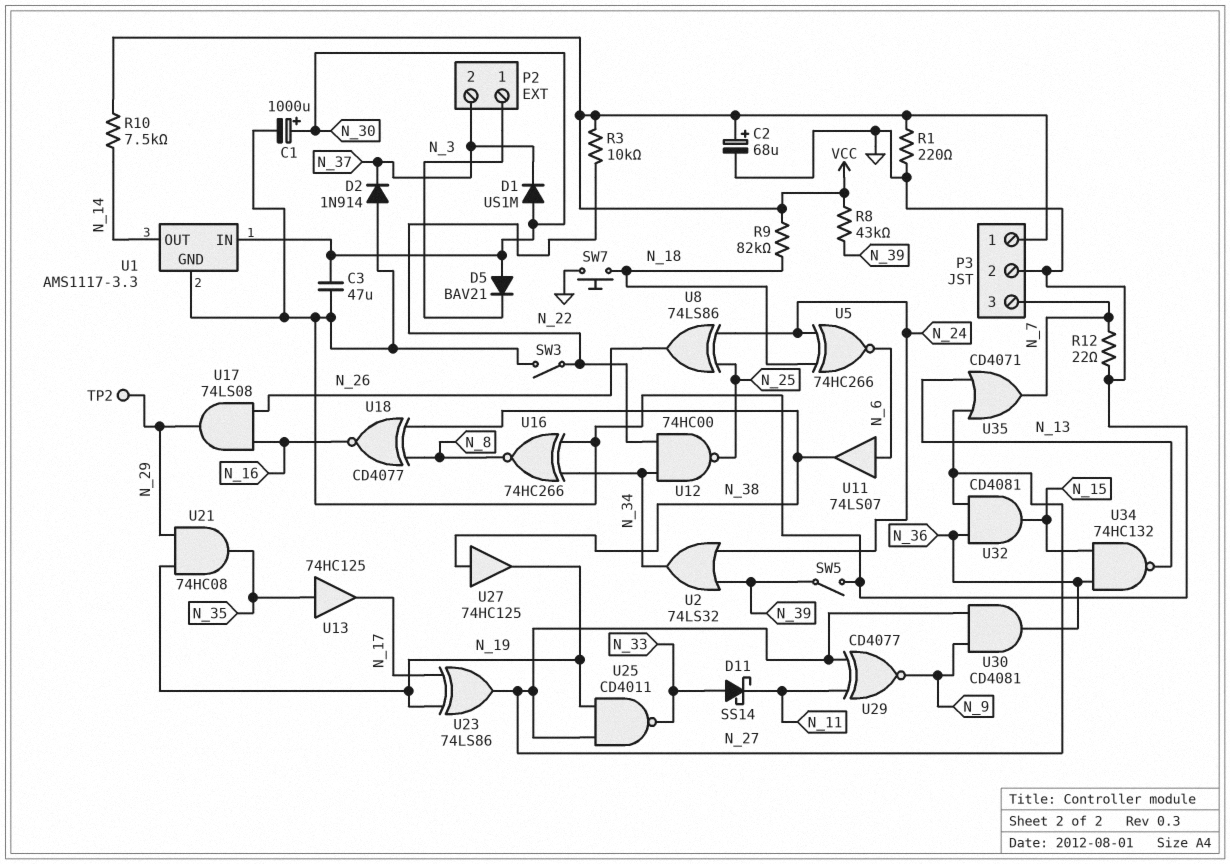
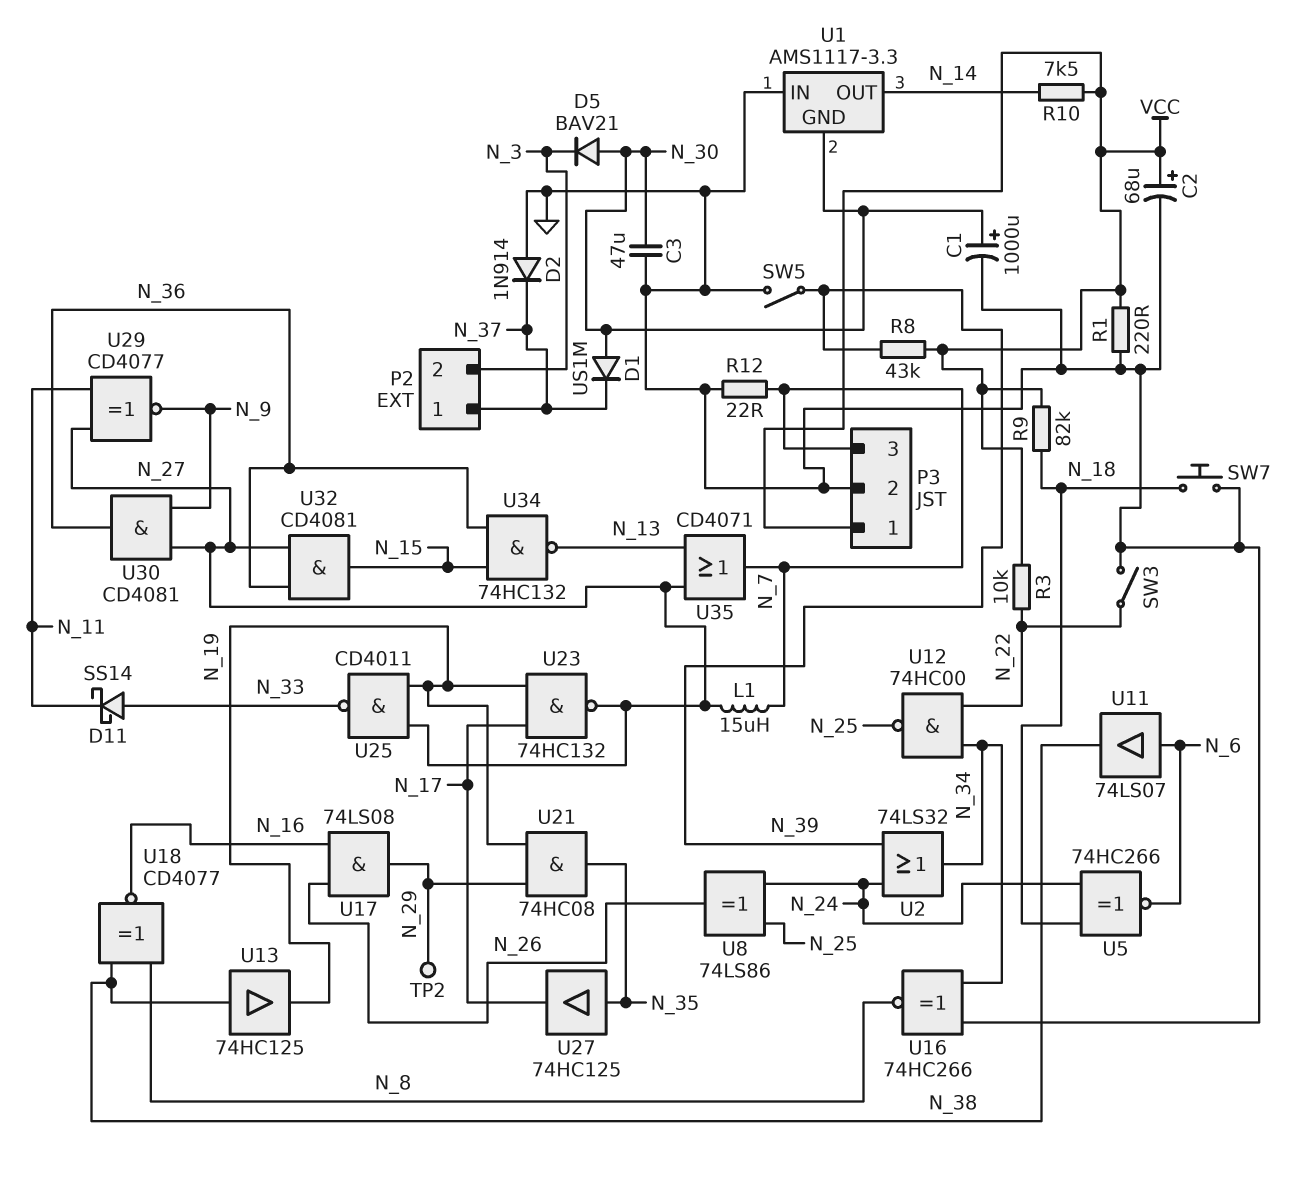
L1: none -> 15uH (N_7, N_27)
P2 pin 1: N_3 -> N_37
P2 pin 2: N_37 -> N_3
U1 pin GND: GND -> N_30
U1 pin IN: N_30 -> GND
U13: buffer 74HC125 (in N_35, out N_17) -> buffer 74HC125 (in N_38, out N_19)
U23: XOR 74LS86 (in N_17, in N_19, out N_27) -> NAND 74HC132 (in N_17, in N_19, out N_27)
U27: buffer 74HC125 (in N_38, out N_19) -> buffer 74HC125 (in N_35, out N_17)

